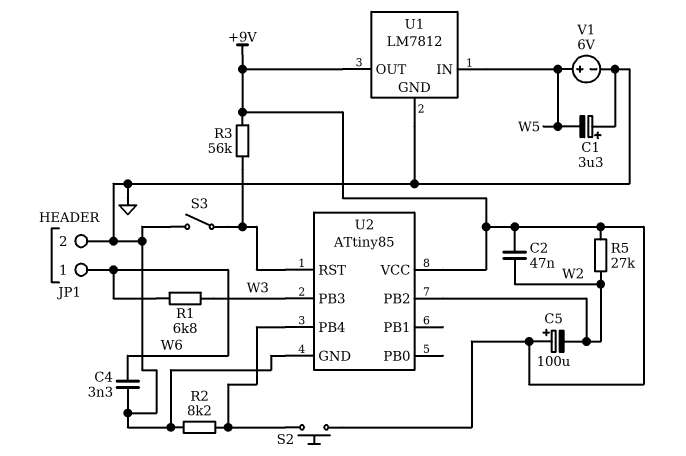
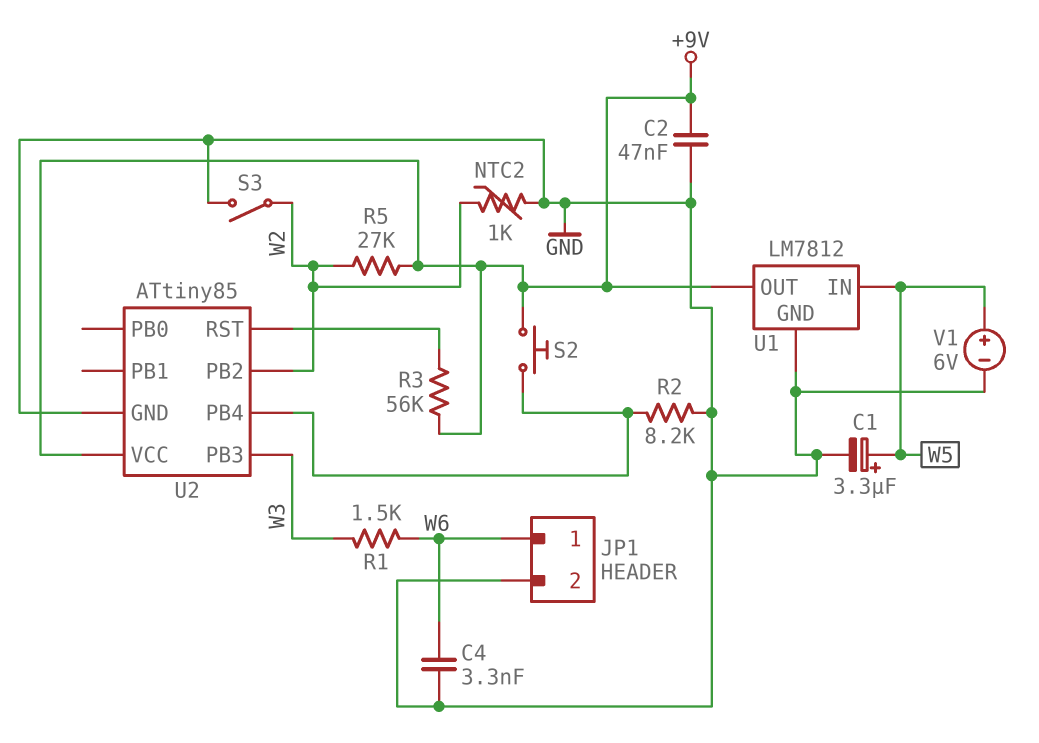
C1: 3.3uF (plus GND, minus W5) -> 3.3uF (plus W5, minus GND)
C2: 47nF (+9V, W2) -> 47nF (+9V, GND)
C5: 100uF (plus +9V, minus W2) -> none
NTC2: none -> 1k (GND, W2)
R1: 6.8k (W3, W6) -> 1.5k (W3, W6)
S3: switch (GND, U2/RST) -> switch (GND, W2)

